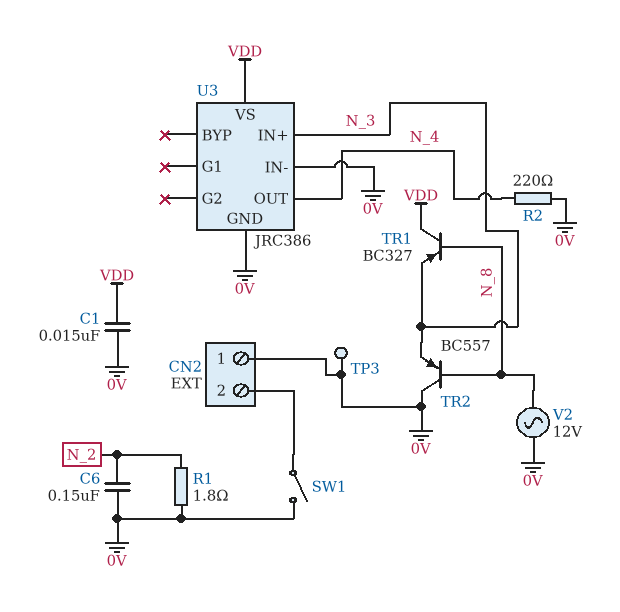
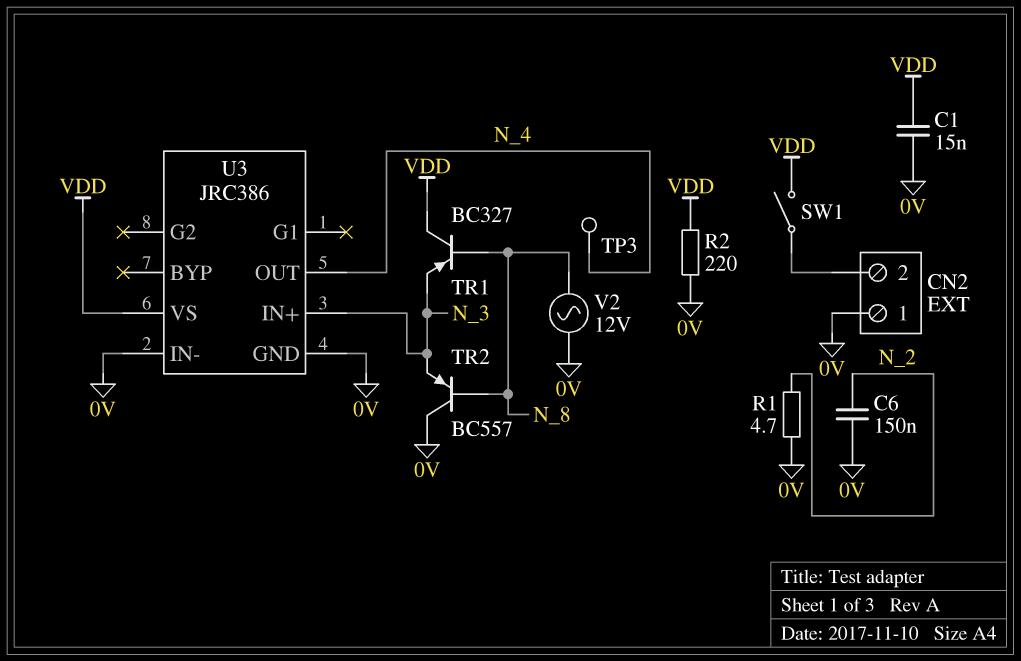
R1: 1.8 (0V, N_2) -> 4.7 (0V, N_2)
R2: 220 (0V, N_4) -> 220 (0V, VDD)
SW1: switch (0V, CN2/2) -> switch (CN2/2, VDD)
TP3: test point (0V) -> test point (N_4)

